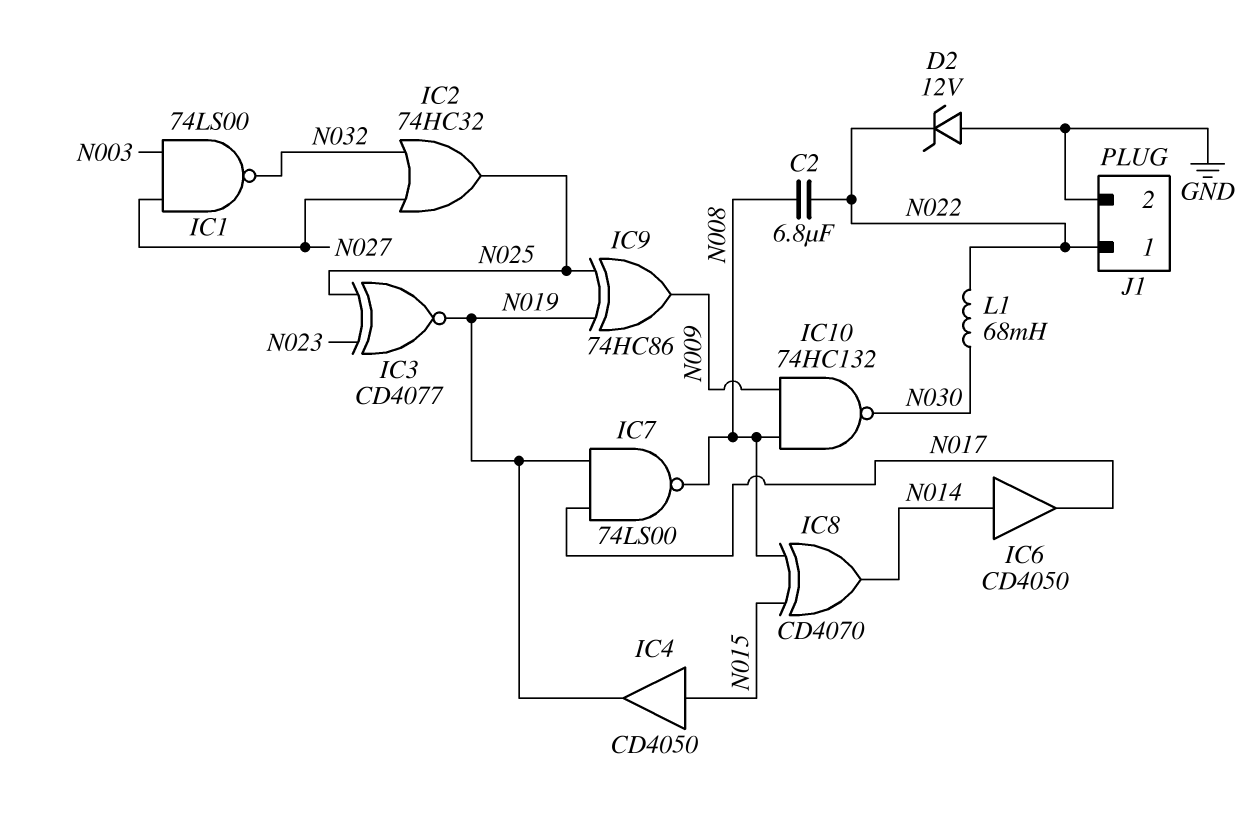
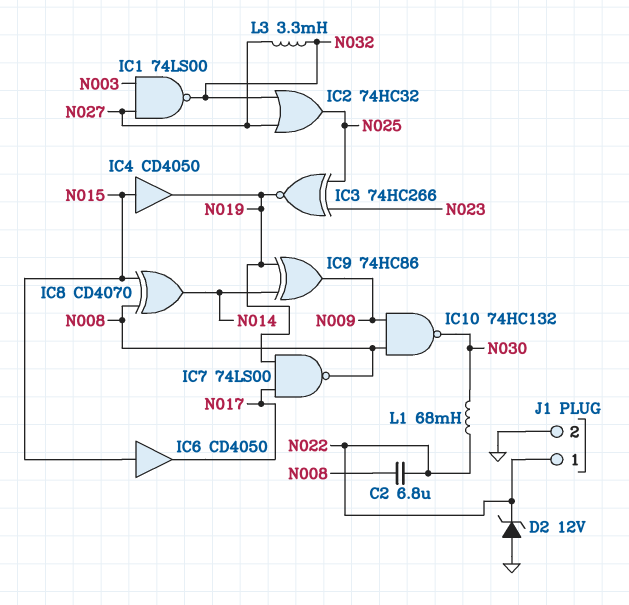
IC3: XNOR CD4077 (in N023, in N025, out N019) -> XNOR 74HC266 (in N023, in N025, out N019)
IC6: buffer CD4050 (in N014, out N017) -> buffer CD4050 (in N015, out N017)
IC9: XOR 74HC86 (in N019, in N025, out N009) -> XOR 74HC86 (in N014, in N019, out N009)
L3: none -> 3.3mH (N027, N032)

